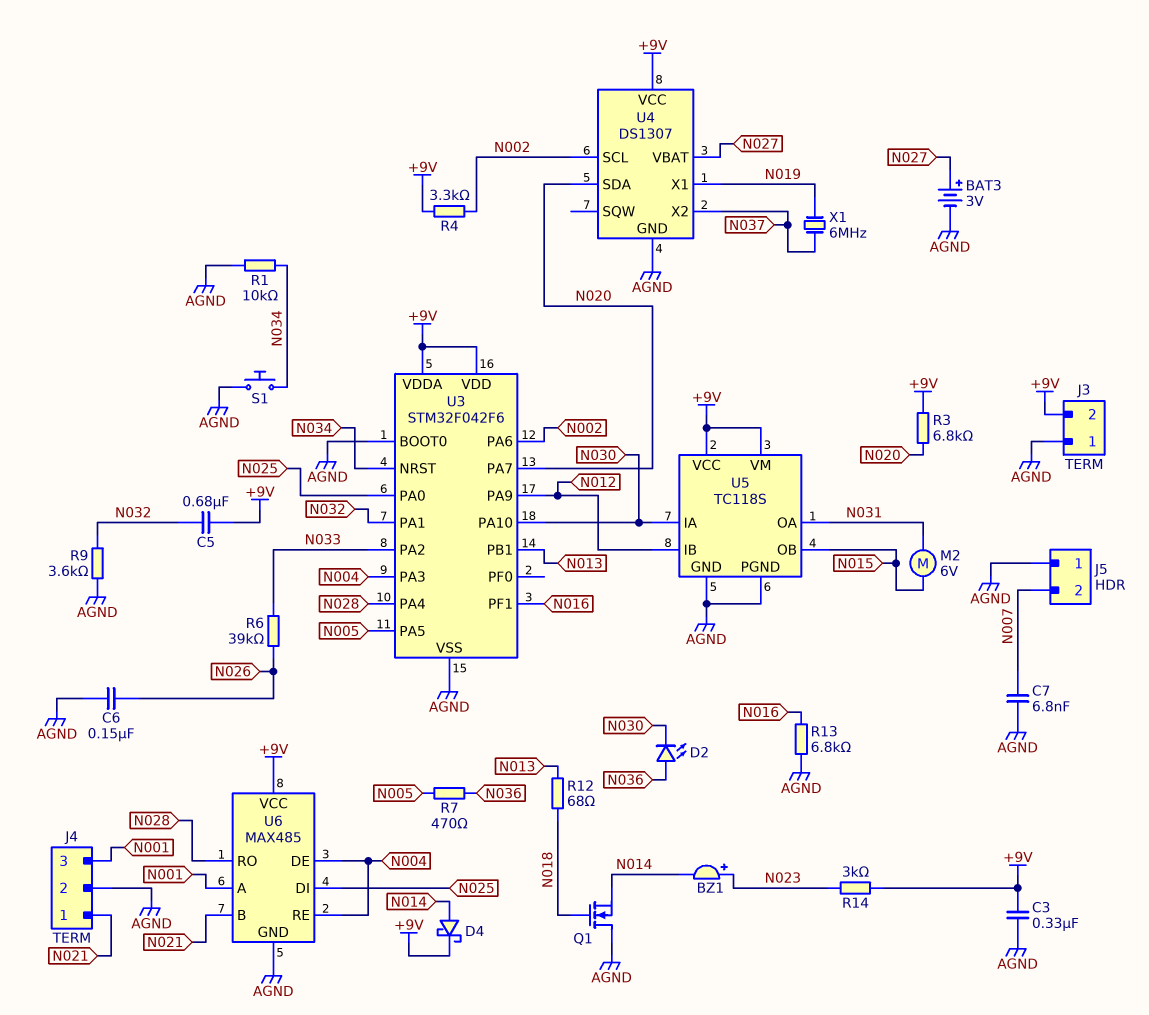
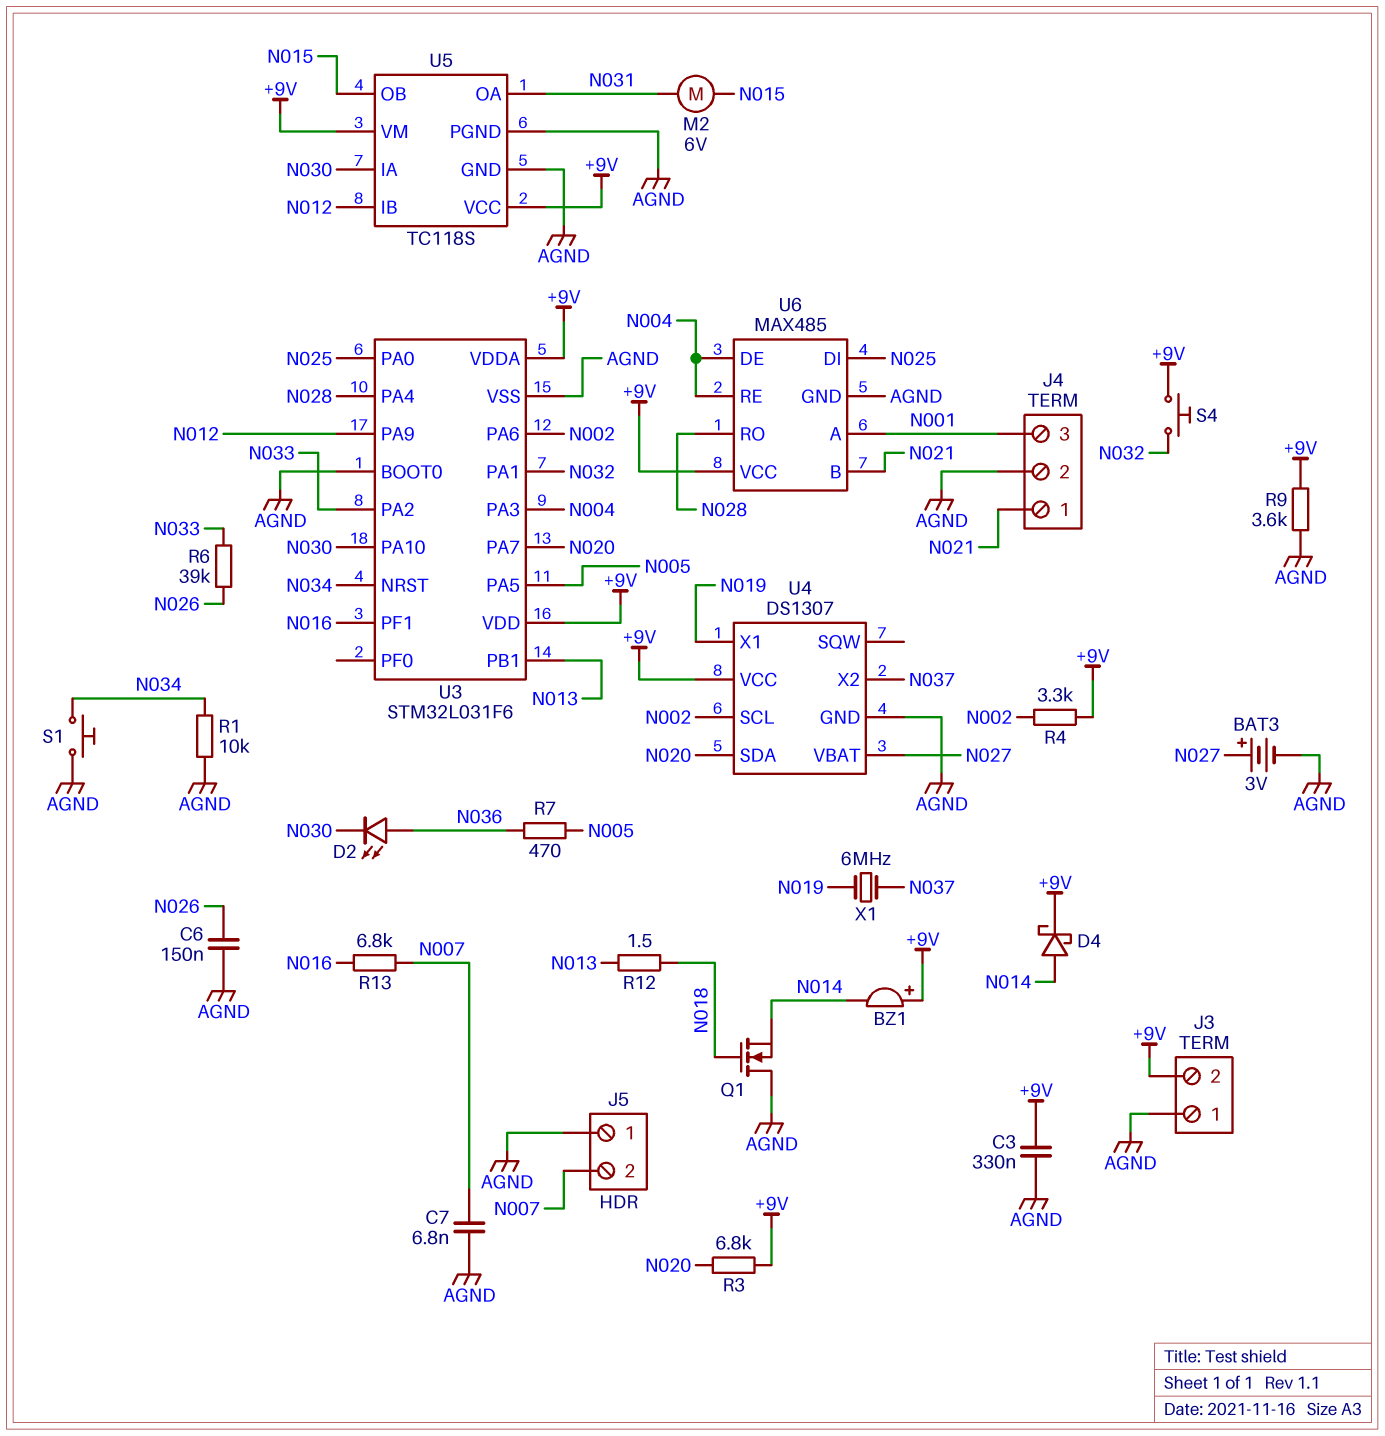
BZ1: buzzer (plus N023, minus N014) -> buzzer (plus +9V, minus N014)
C5: 680nF (+9V, N032) -> none
R9: 3.6k (AGND, N032) -> 3.6k (+9V, AGND)
R12: 68 (N013, N018) -> 1.5 (N013, N018)
R13: 6.8k (AGND, N016) -> 6.8k (N007, N016)
R14: 3k (+9V, N023) -> none
S4: none -> button (+9V, N032)
U3: STM32F042F6 -> STM32L031F6

